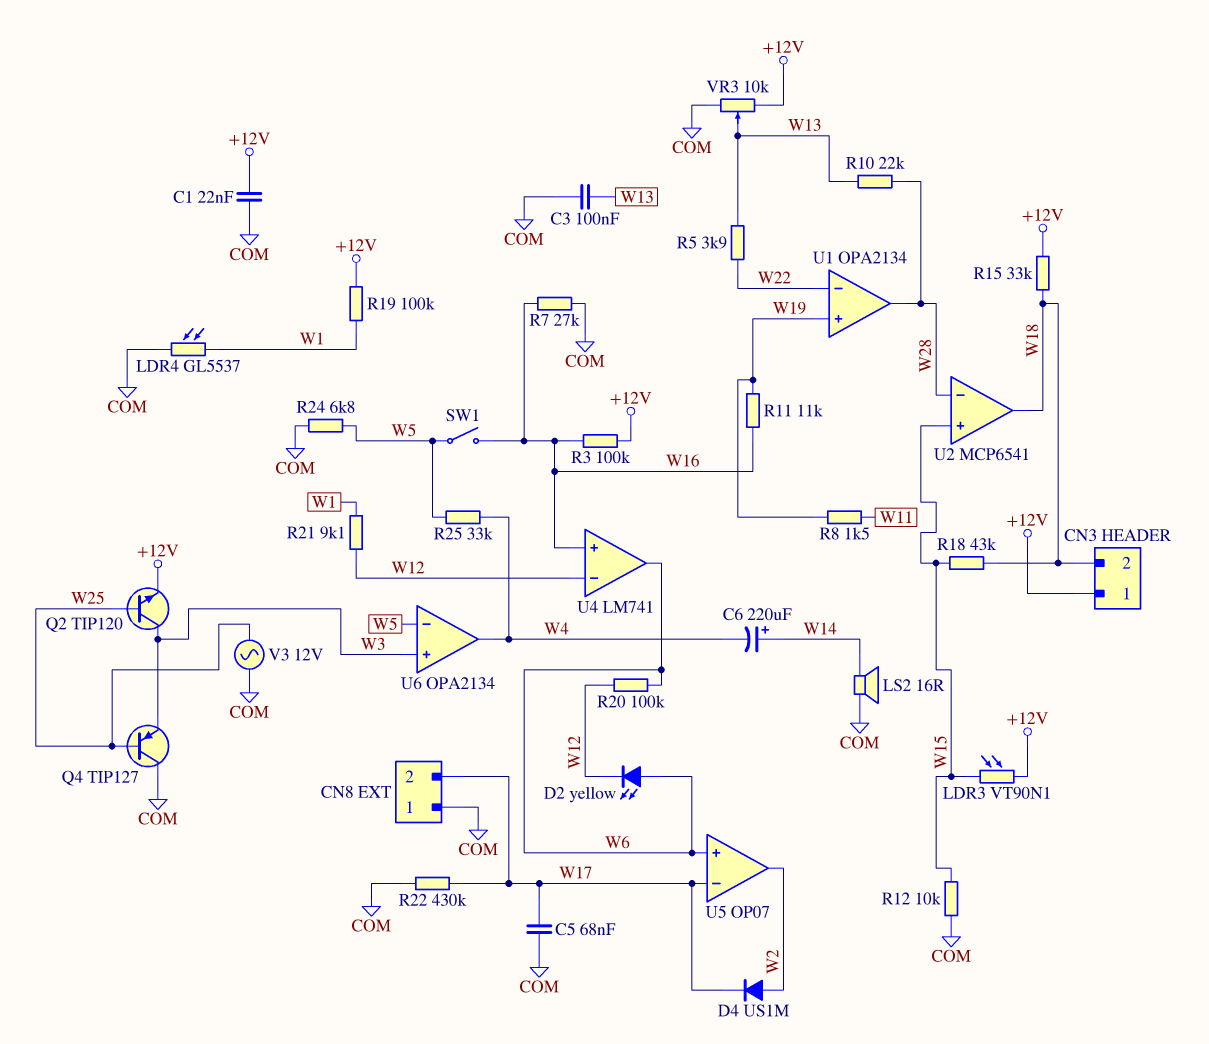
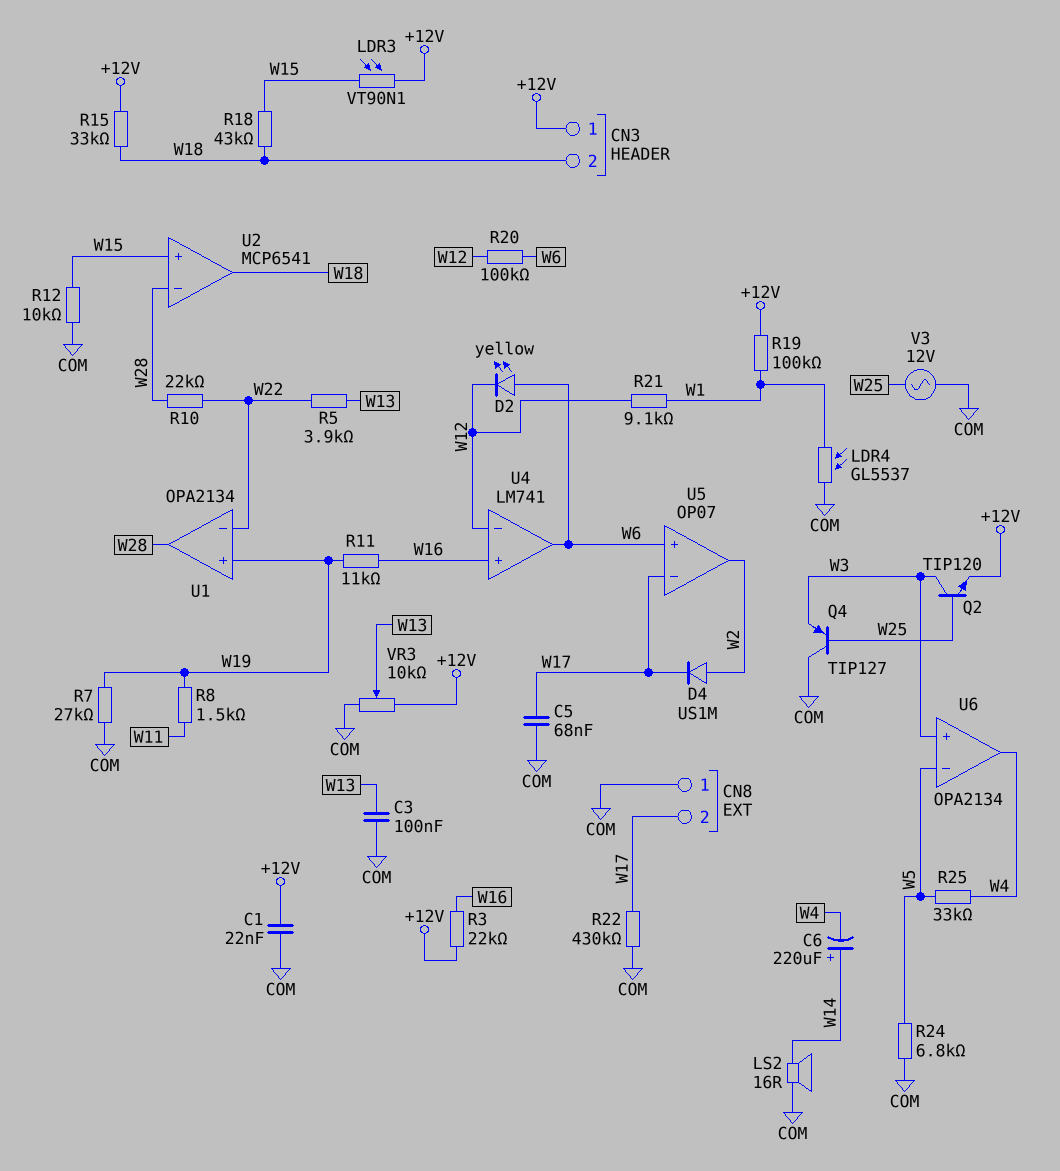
R3: 100k (+12V, W16) -> 22k (+12V, W16)
R7: 27k (COM, W16) -> 27k (COM, W19)
R10: 22k (W13, W28) -> 22k (W22, W28)
SW1: switch (W5, W16) -> none

